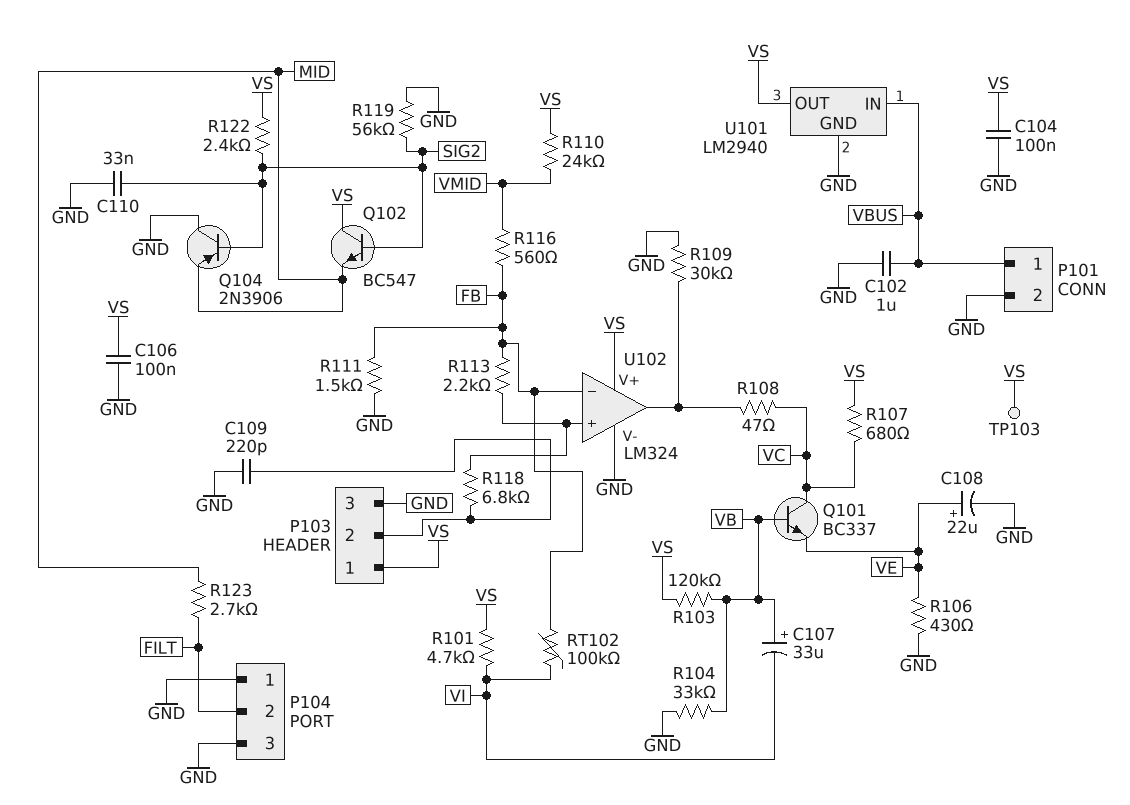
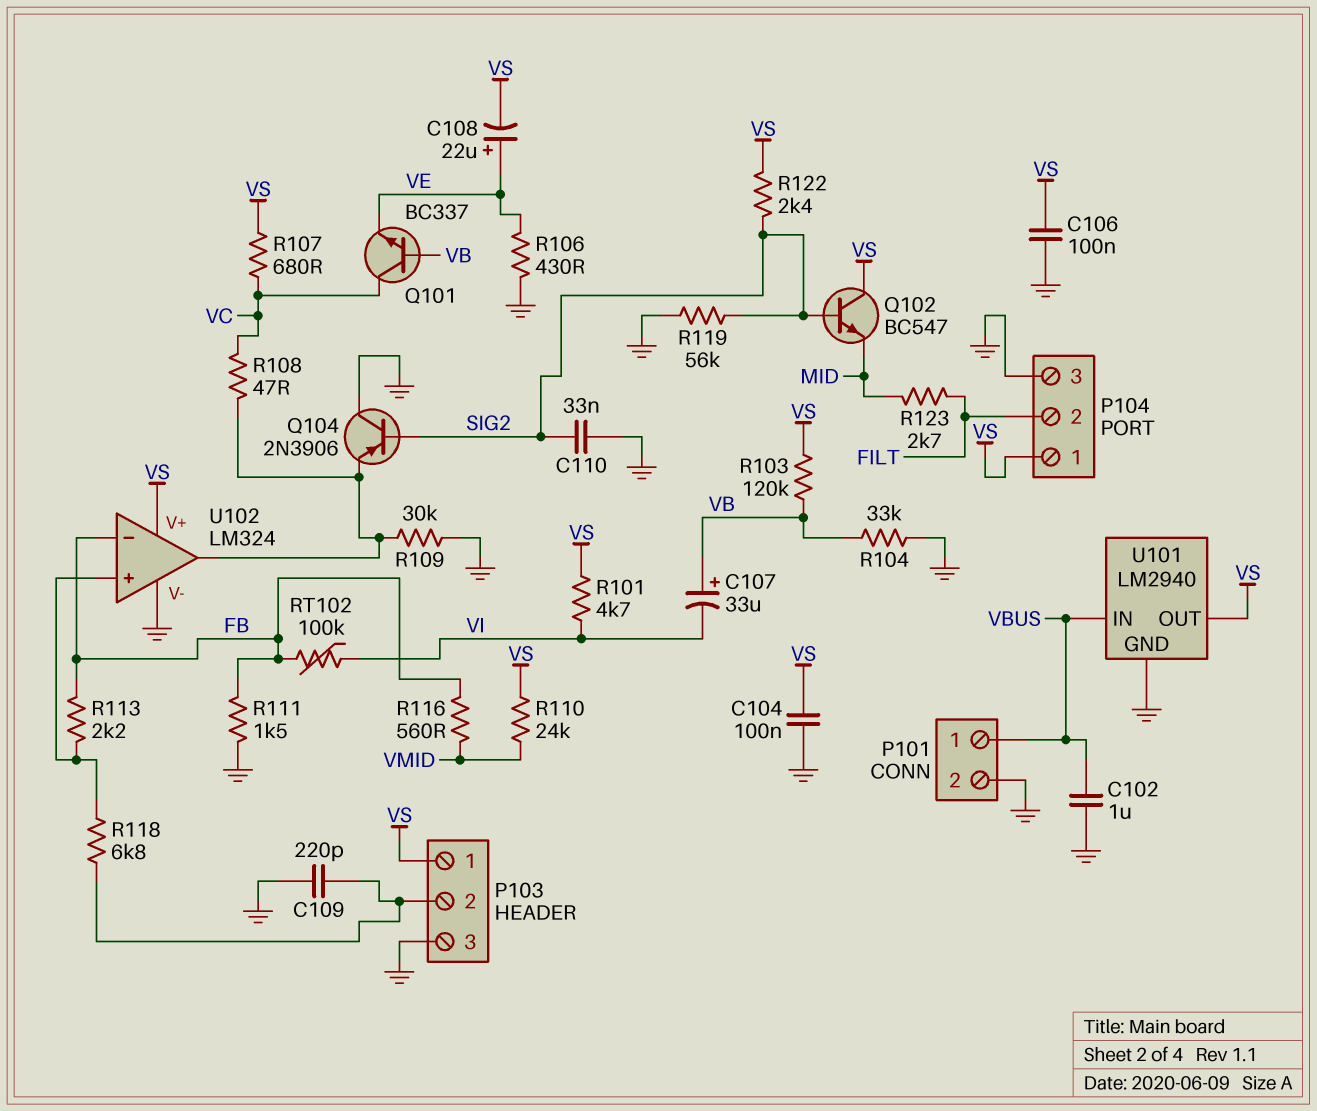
C108: 22uF (plus VE, minus GND) -> 22uF (plus VE, minus VS)
P104 pin 1: GND -> VS
Q104: PNP 2N3906 (B SIG2, C GND, E MID) -> PNP 2N3906 (B SIG2, C GND, E U102/out)
TP103: test point (VS) -> none

